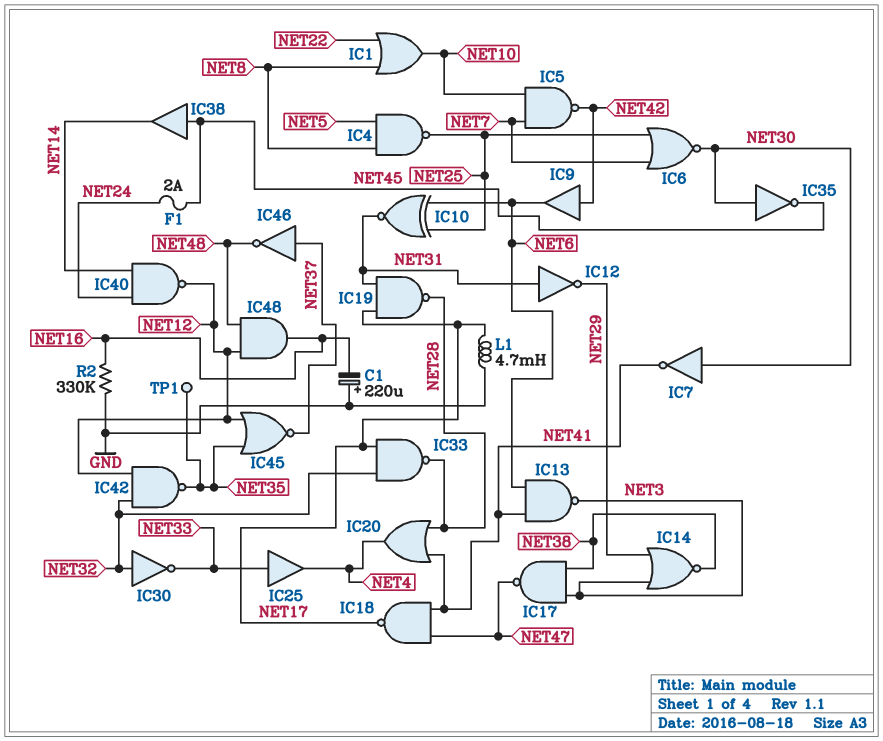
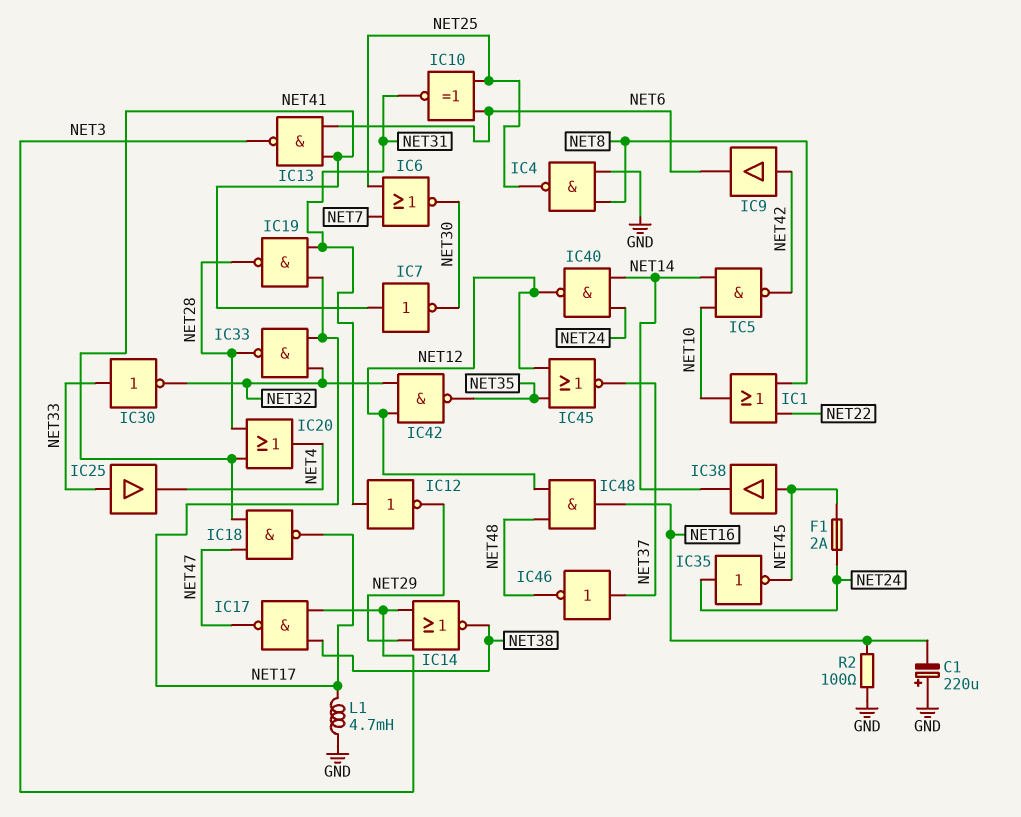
IC4: NAND (in NET5, in NET8, out NET25) -> NAND (in GND, in NET8, out NET25)
IC5: NAND (in NET7, in NET10, out NET42) -> NAND (in NET10, in NET14, out NET42)
IC7: NOT (in NET30, out NET41) -> NOT (in NET41, out NET30)
IC30: NOT (in NET32, out NET33) -> NOT (in NET33, out NET32)
IC35: NOT (in NET30, out NET45) -> NOT (in NET24, out NET45)
R2: 330k (GND, NET16) -> 100 (GND, NET16)
TP1: test point (NET35) -> none

